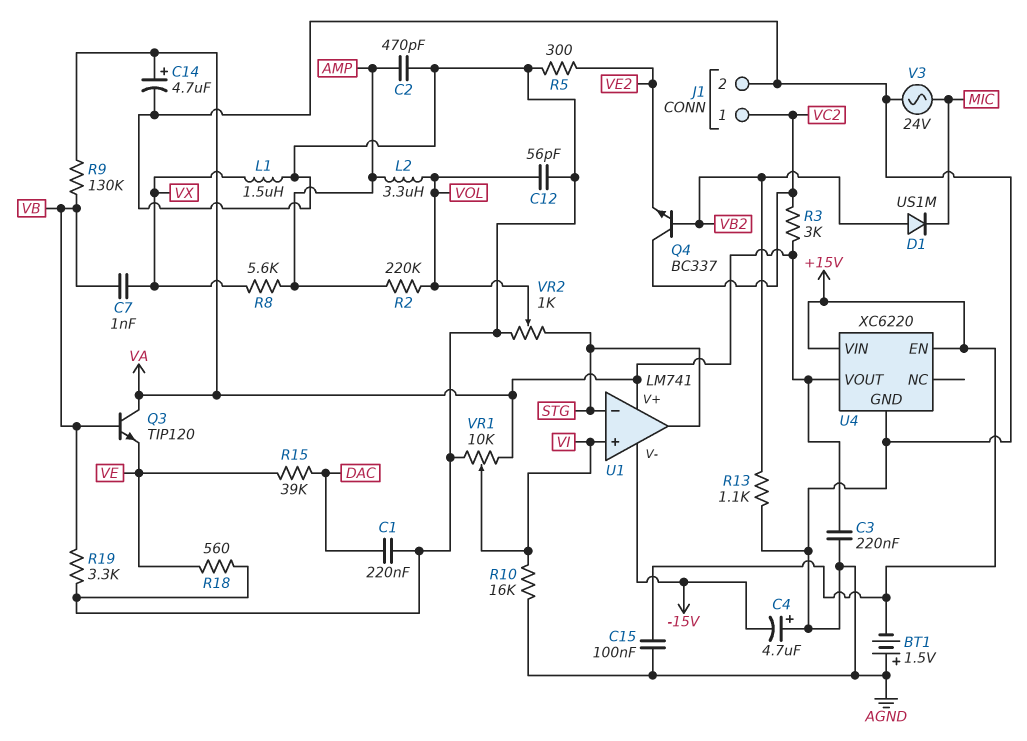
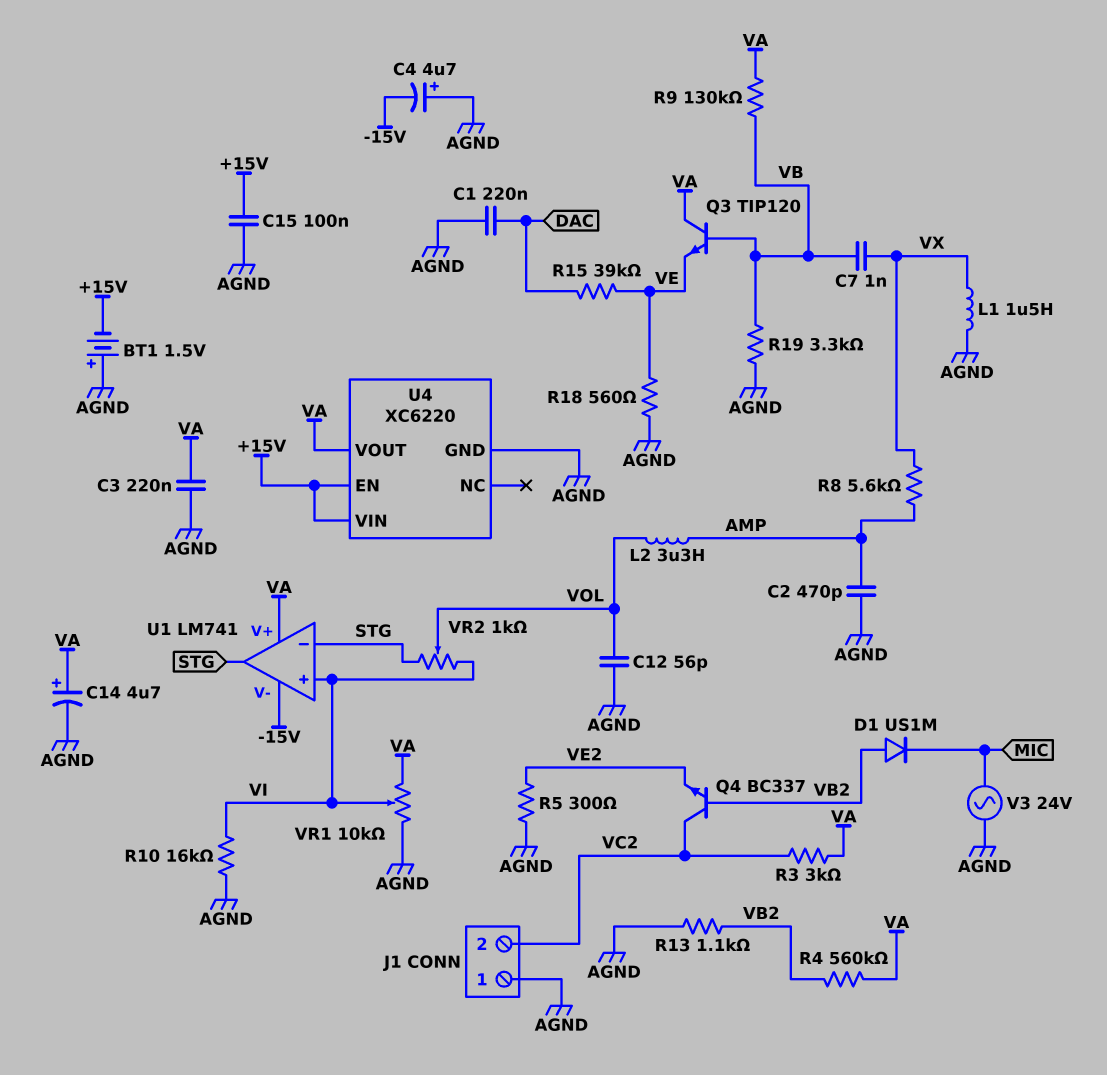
J1 pin 1: VC2 -> AGND
J1 pin 2: AGND -> VC2
R2: 220k (AMP, VOL) -> none
R4: none -> 560k (VA, VB2)
VR2: 1k (AGND, STG, wiper VOL) -> 1k (STG, VI, wiper VOL)

